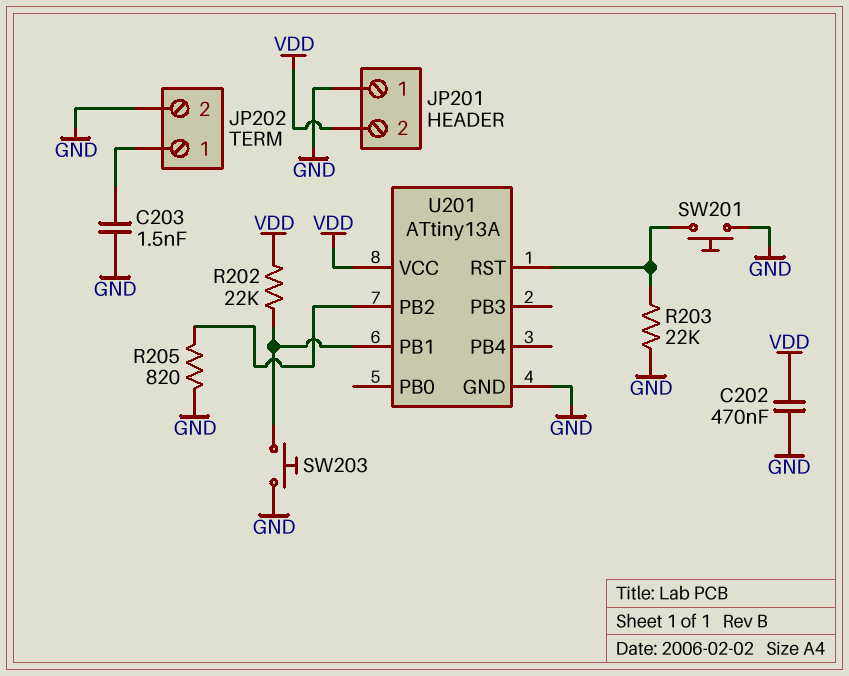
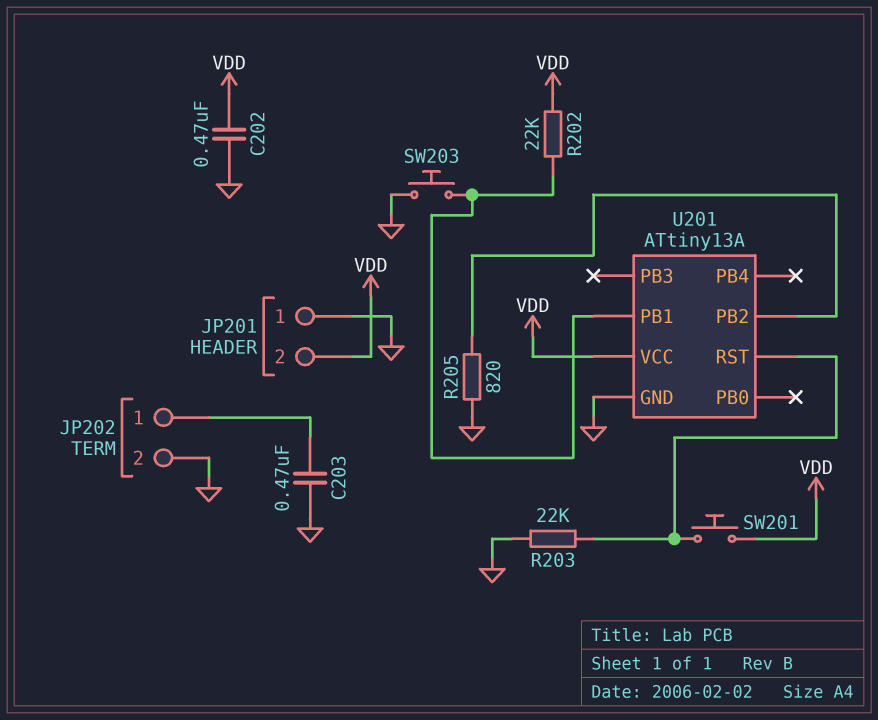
C203: 1.5nF (GND, JP202/1) -> 470nF (GND, JP202/1)
SW201: button (GND, U201/RST) -> button (U201/RST, VDD)

